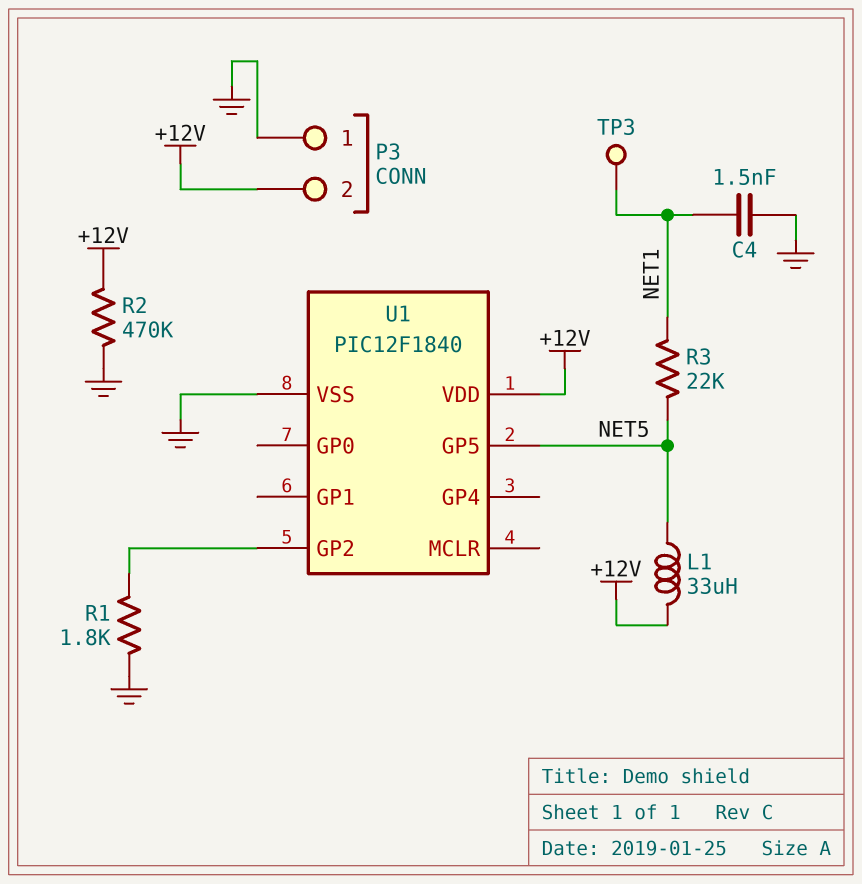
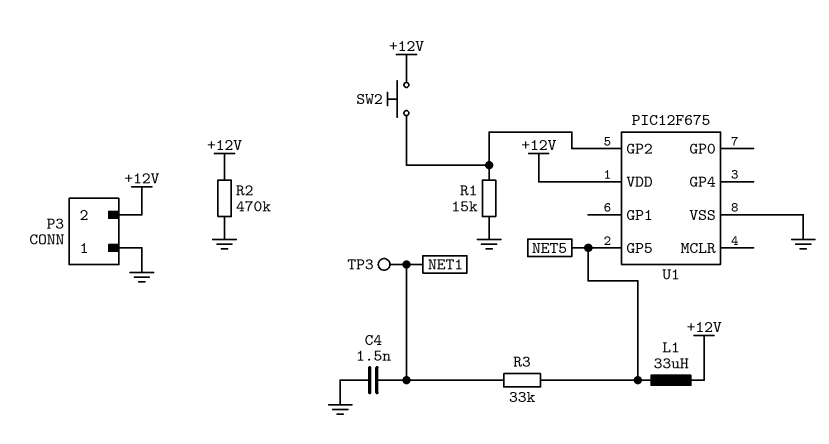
R1: 1.8k (GND, U1/GP2) -> 15k (GND, U1/GP2)
R3: 22k (NET1, NET5) -> 33k (NET1, NET5)
SW2: none -> button (+12V, U1/GP2)
U1: PIC12F1840 -> PIC12F675

